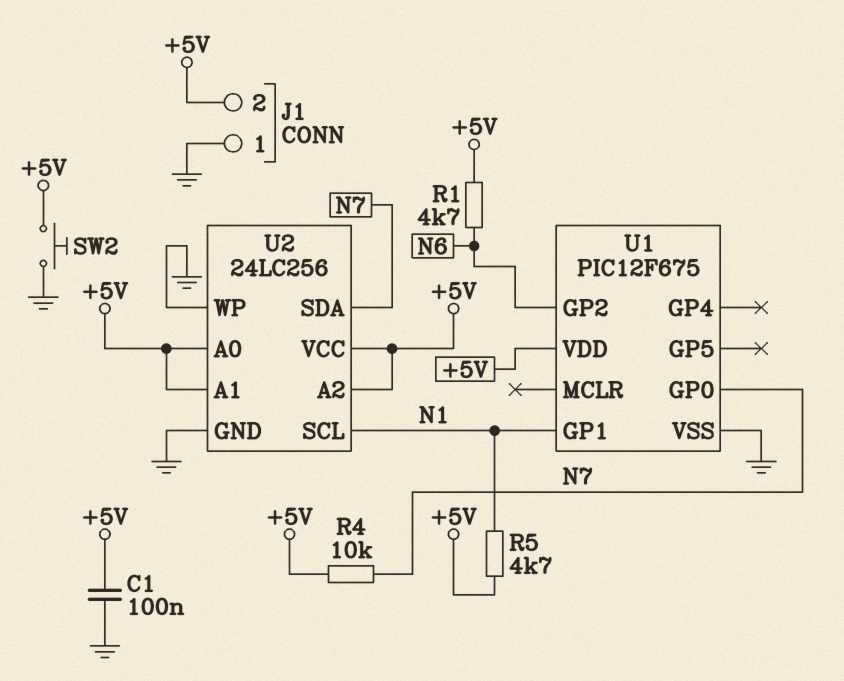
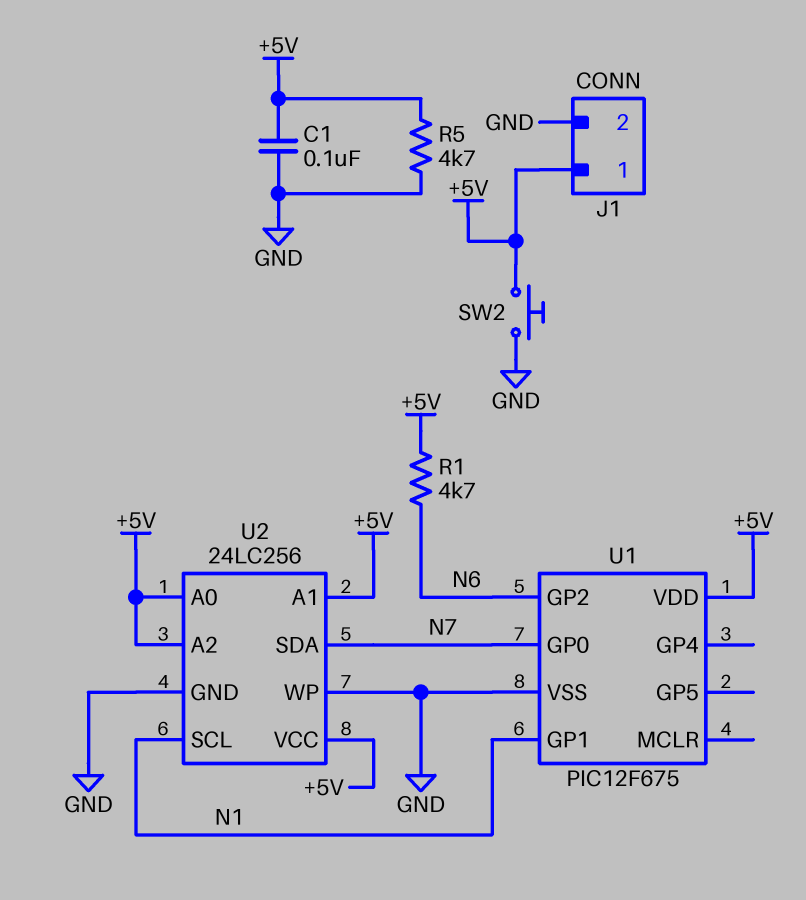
J1 pin 1: GND -> +5V
J1 pin 2: +5V -> GND
R4: 10k (+5V, N7) -> none
R5: 4.7k (+5V, N1) -> 4.7k (+5V, GND)

